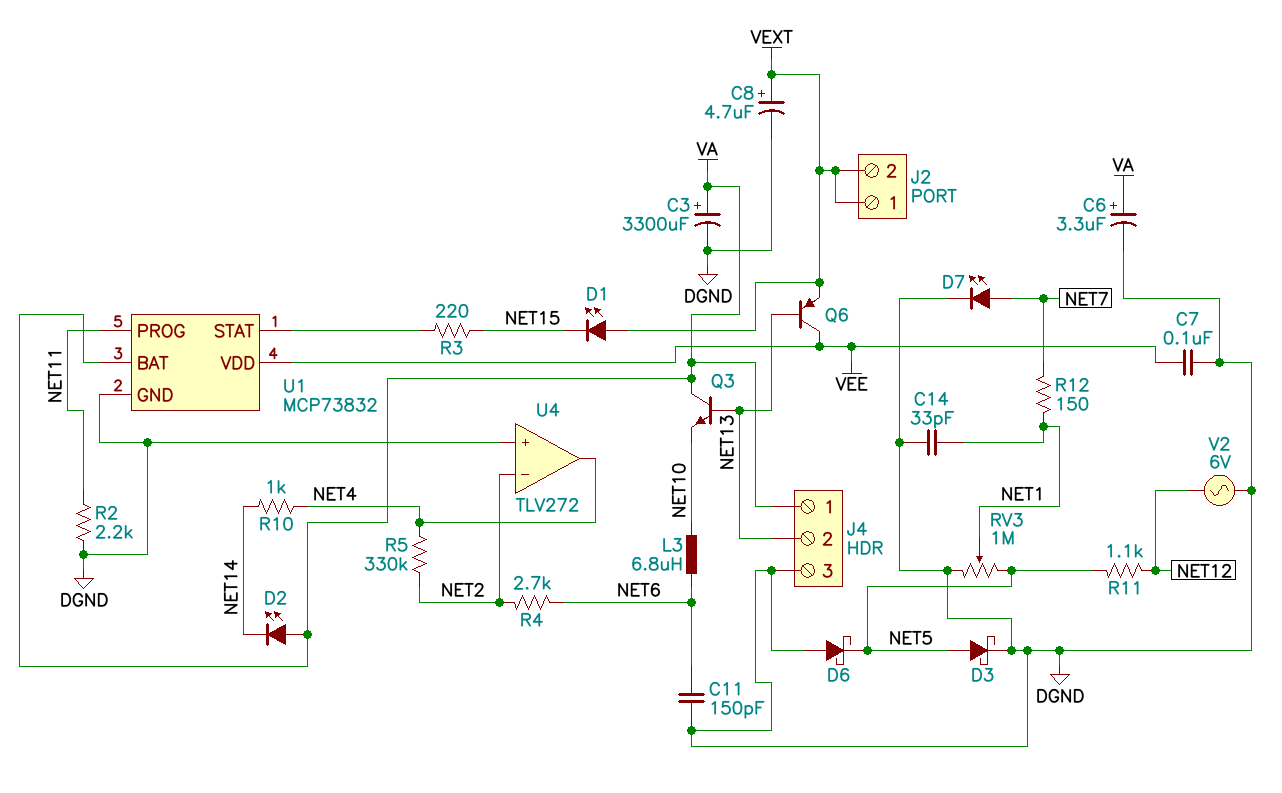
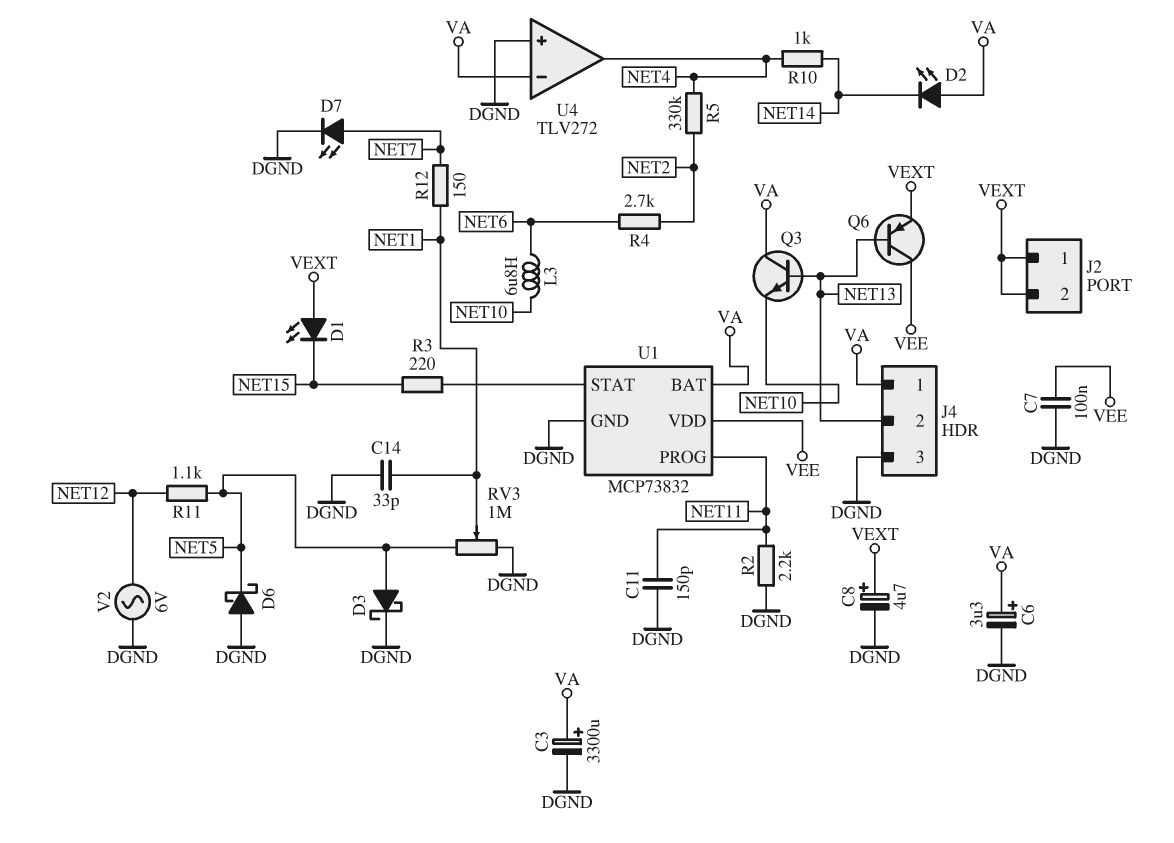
C11: 150pF (DGND, NET6) -> 150pF (DGND, NET11)
U4 pin in-: NET2 -> VA

